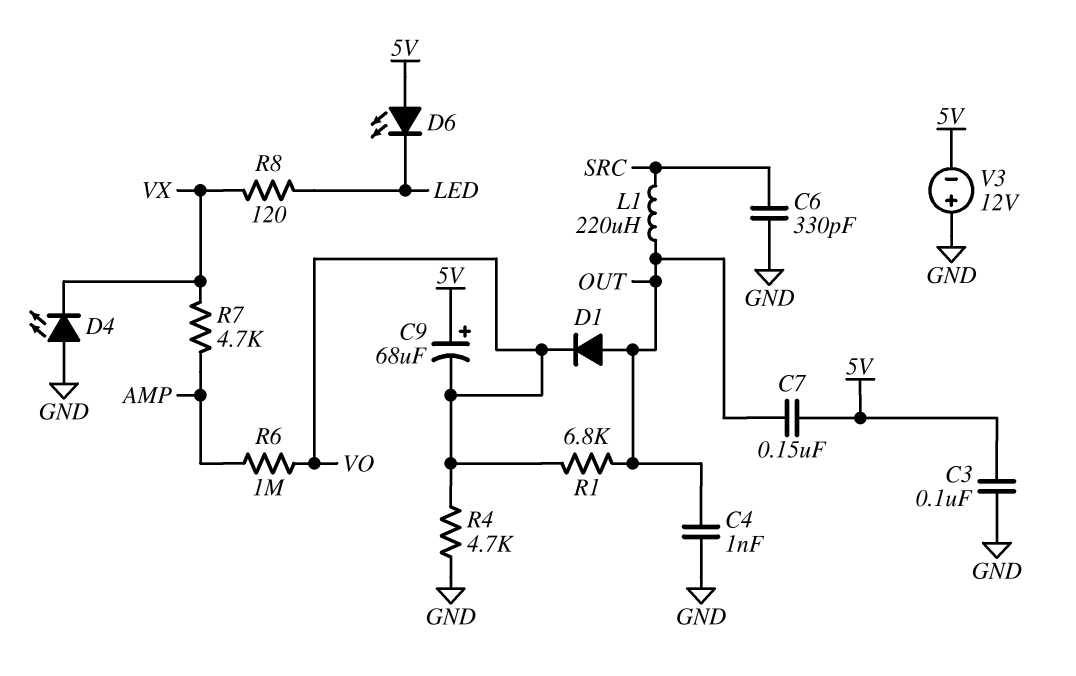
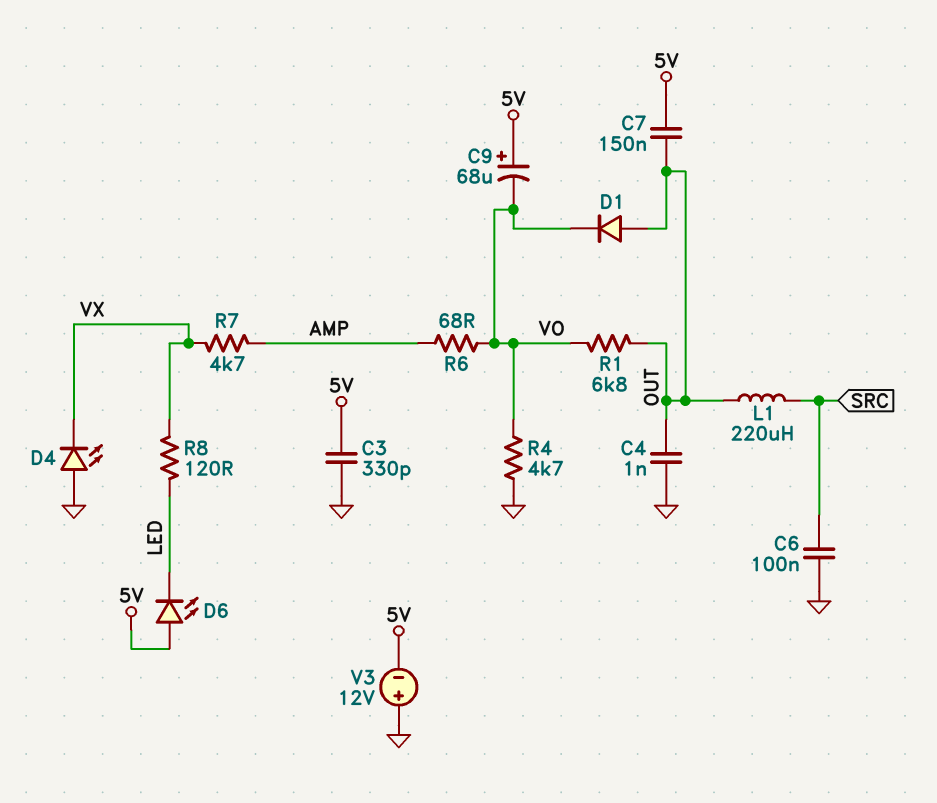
C3: 100nF (5V, GND) -> 330pF (5V, GND)
C6: 330pF (GND, SRC) -> 100nF (GND, SRC)
R6: 1M (AMP, VO) -> 68 (AMP, VO)

